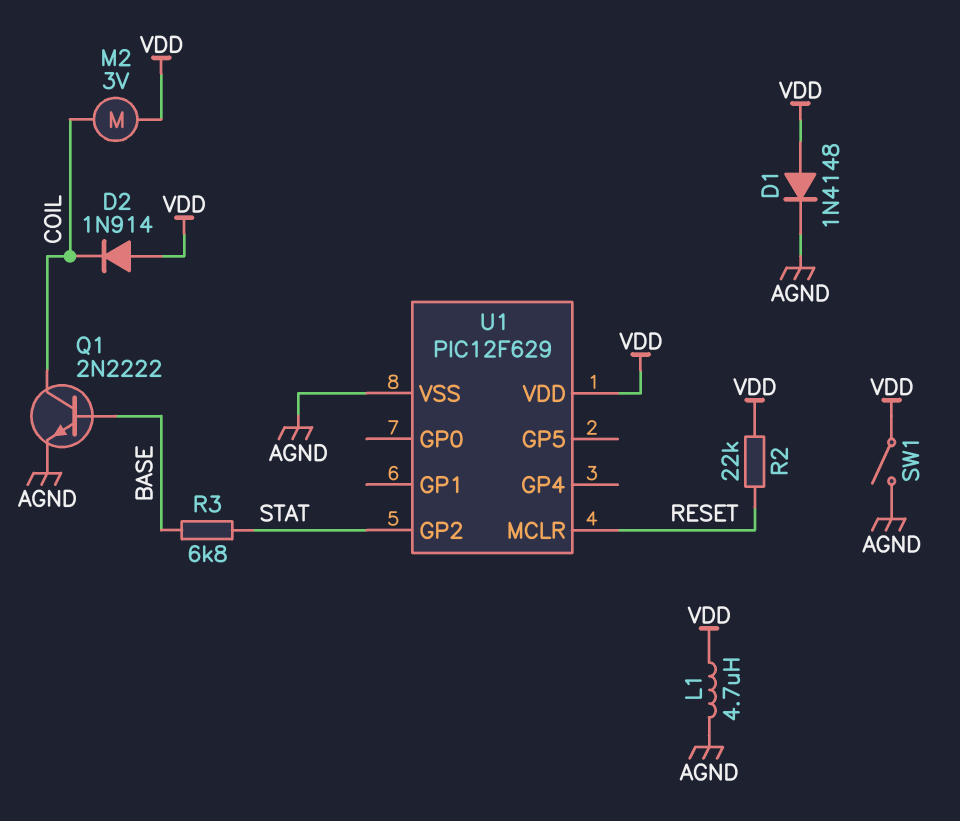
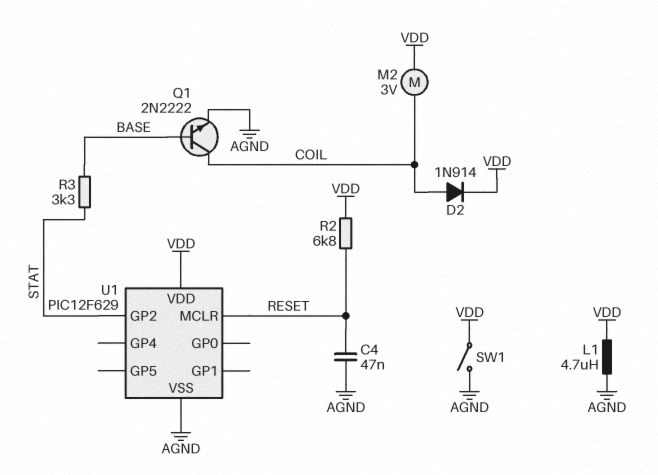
C4: none -> 47nF (AGND, RESET)
D1: diode 1N4148 (A VDD, K AGND) -> none
D2: diode 1N914 (A VDD, K COIL) -> diode 1N914 (A COIL, K VDD)
R2: 22k (RESET, VDD) -> 6.8k (RESET, VDD)
R3: 6.8k (BASE, STAT) -> 3.3k (BASE, STAT)

